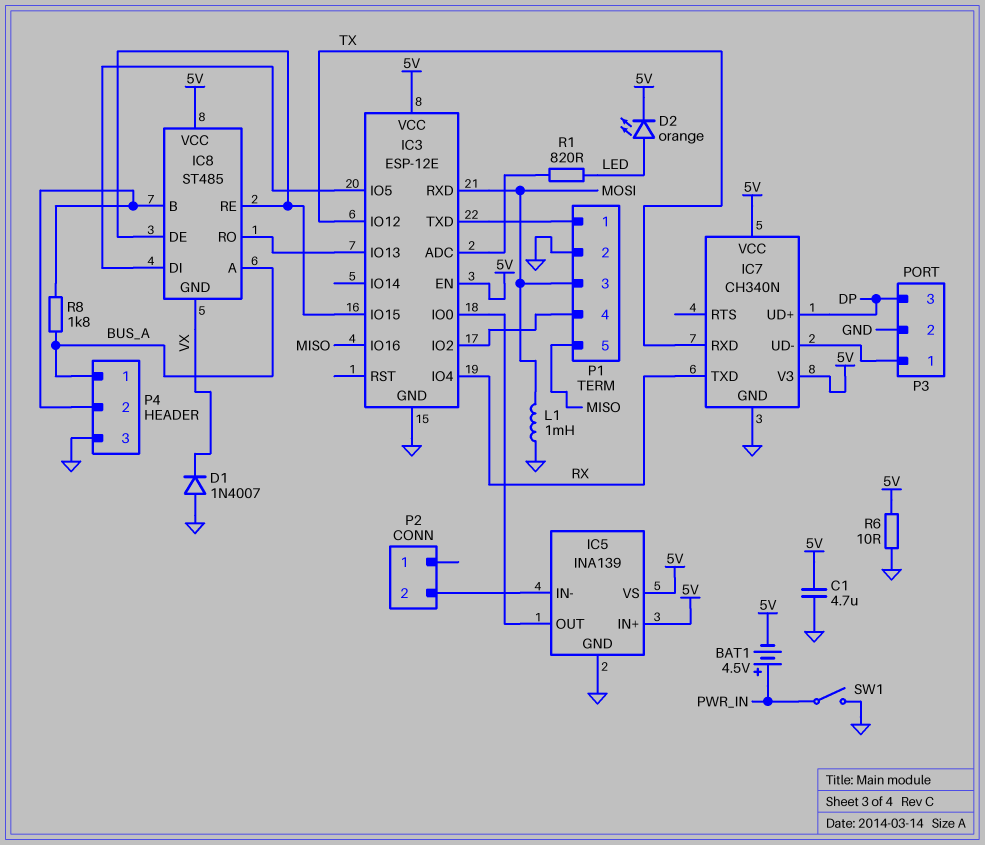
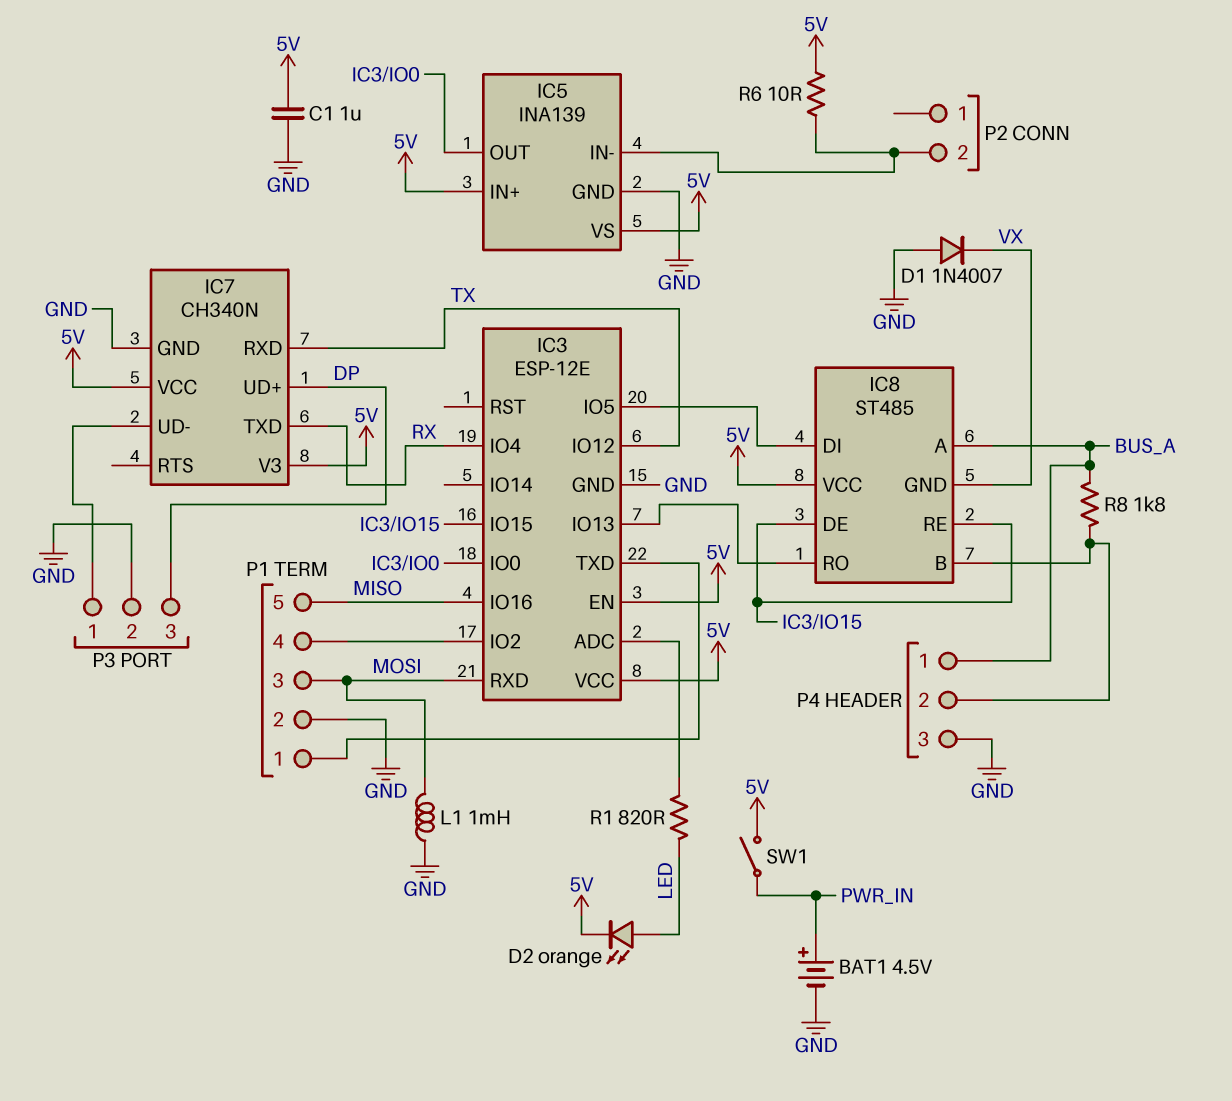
BAT1: 4.5V (plus PWR_IN, minus 5V) -> 4.5V (plus PWR_IN, minus GND)
C1: 4.7uF (5V, GND) -> 1uF (5V, GND)
R6: 10 (5V, GND) -> 10 (5V, IC5/IN-)
SW1: switch (GND, PWR_IN) -> switch (5V, PWR_IN)

